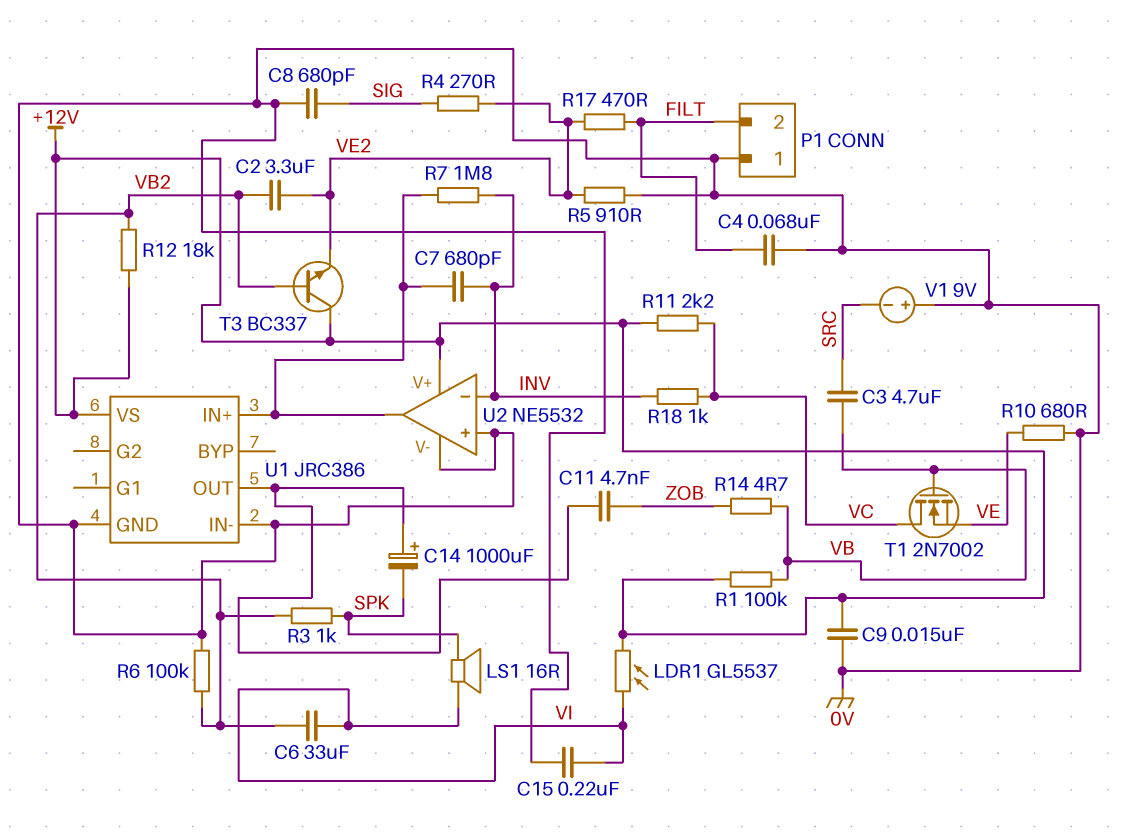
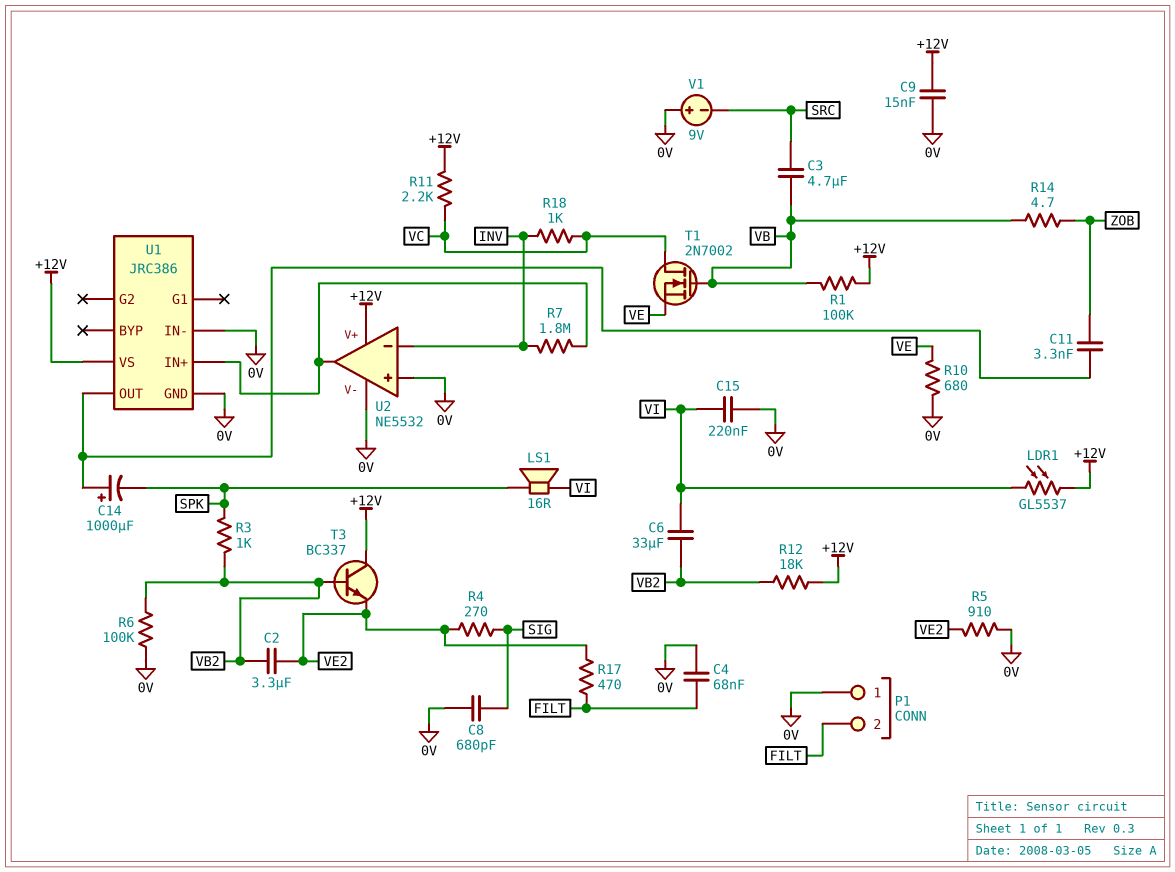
C7: 680pF (INV, U1/IN+) -> none
C11: 4.7nF (U1/OUT, ZOB) -> 3.3nF (U1/OUT, ZOB)

